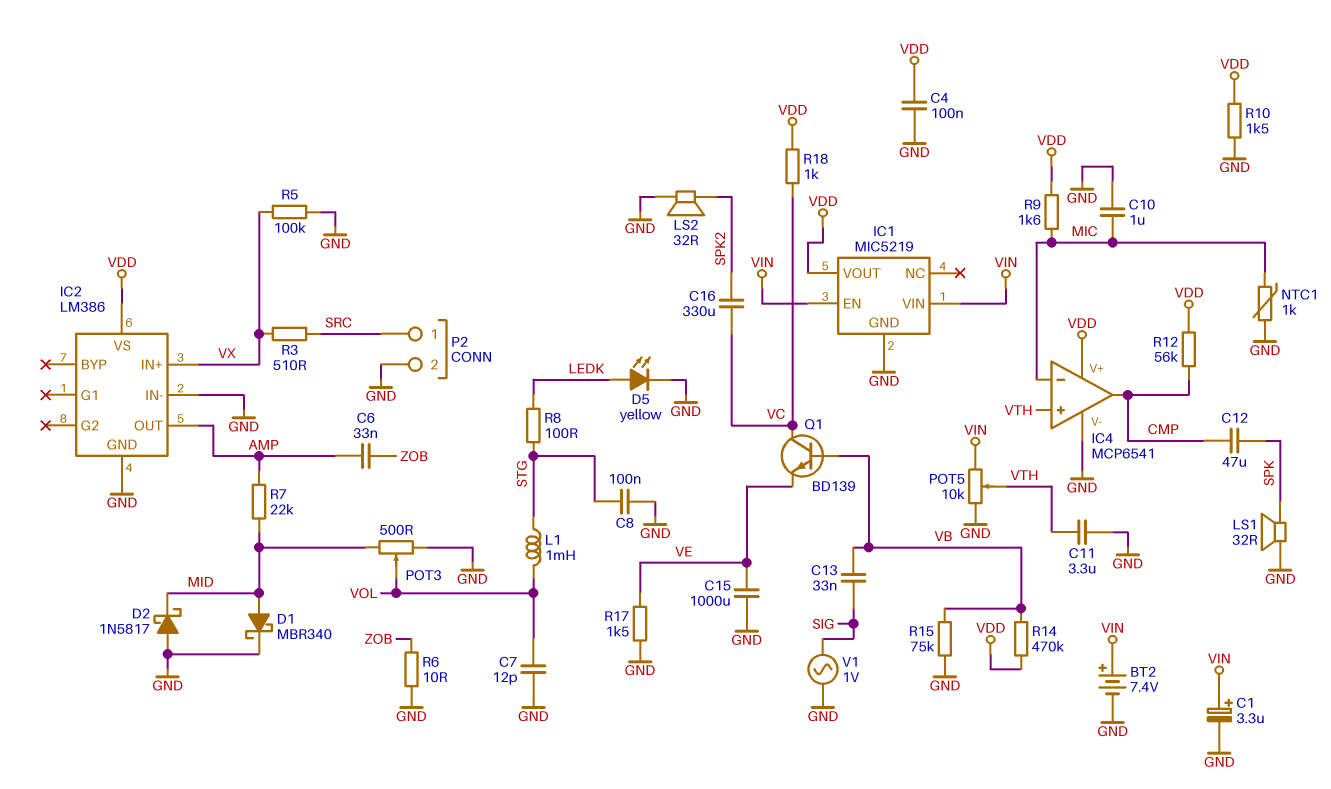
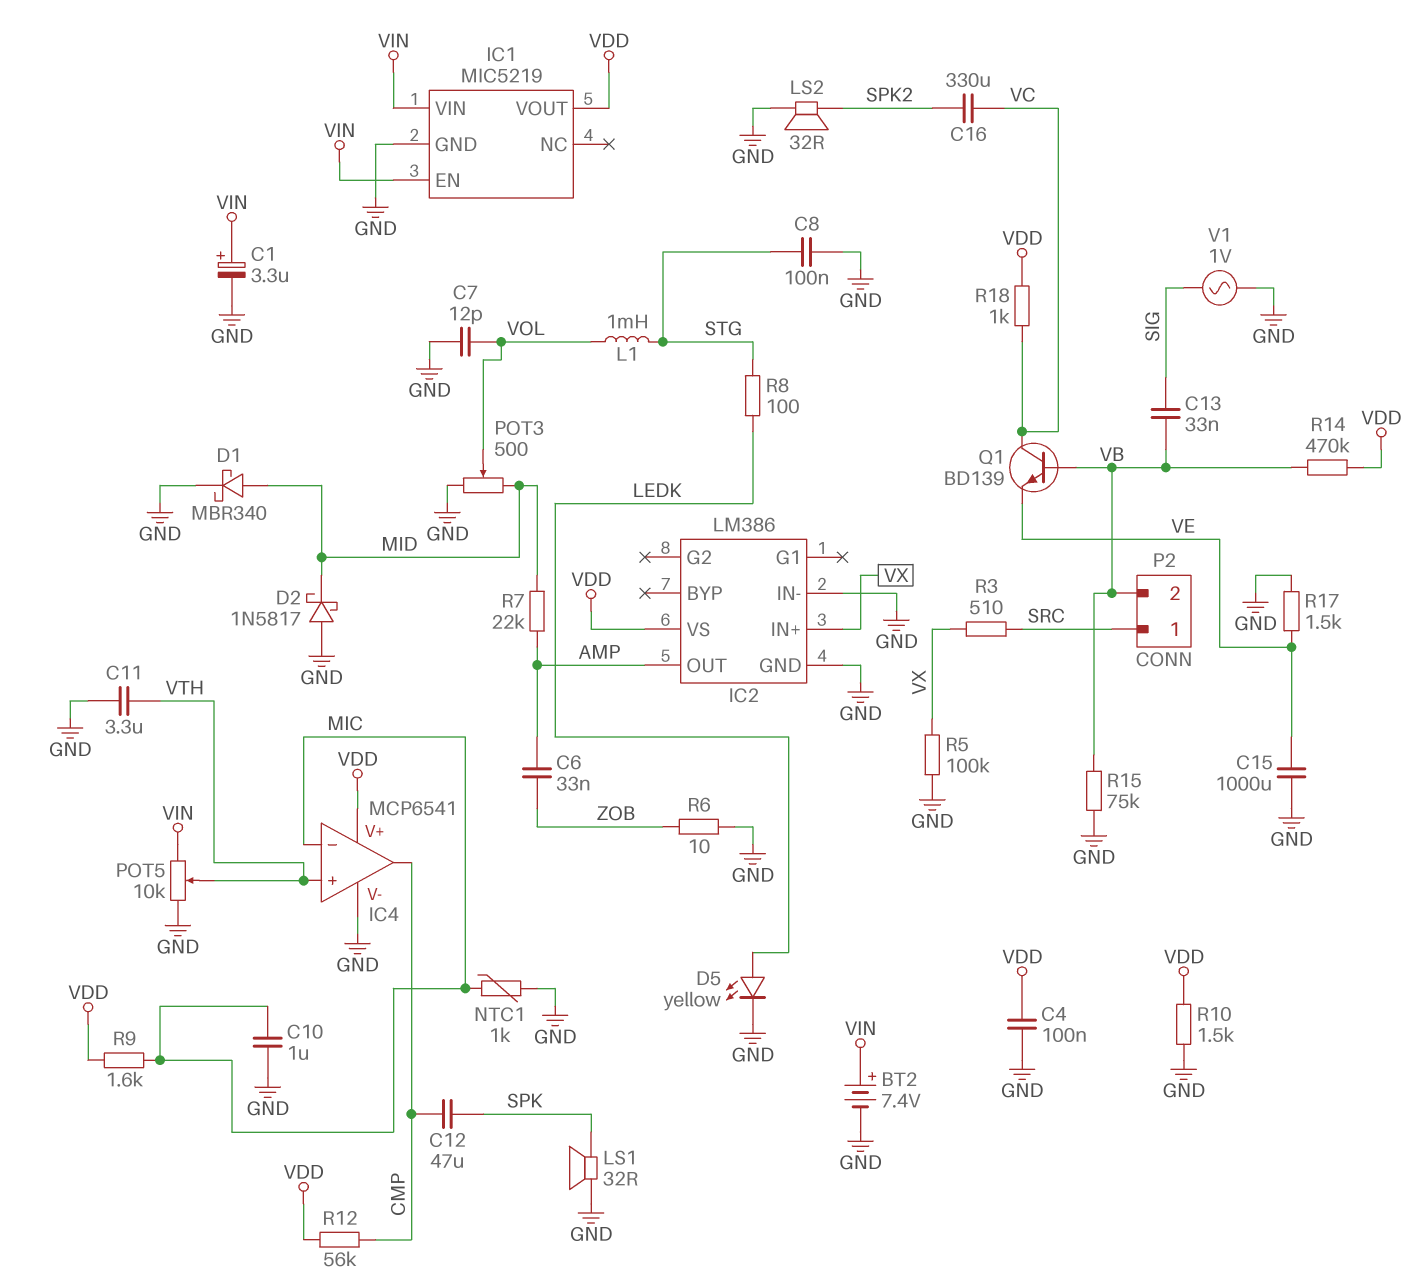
P2 pin 2: GND -> VB

